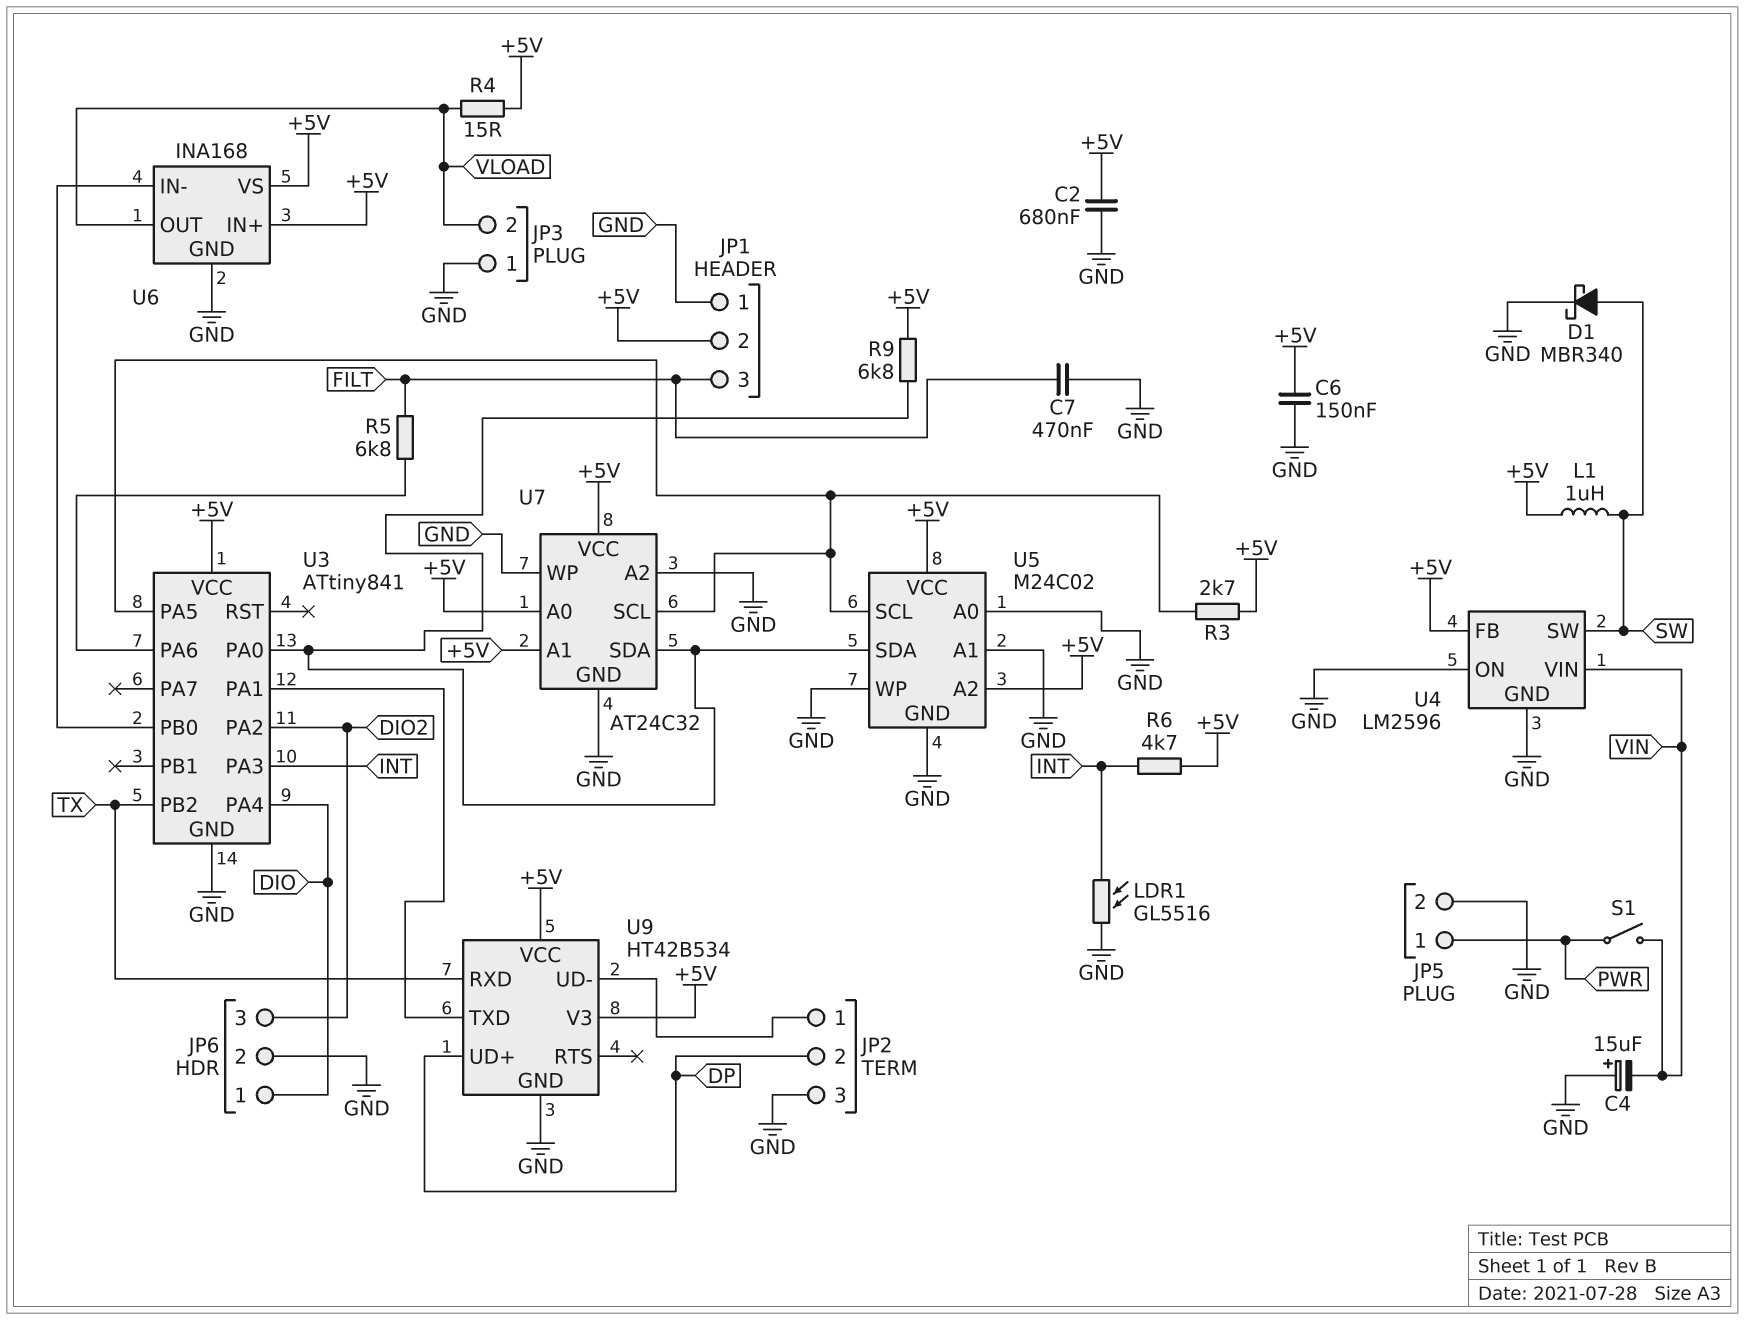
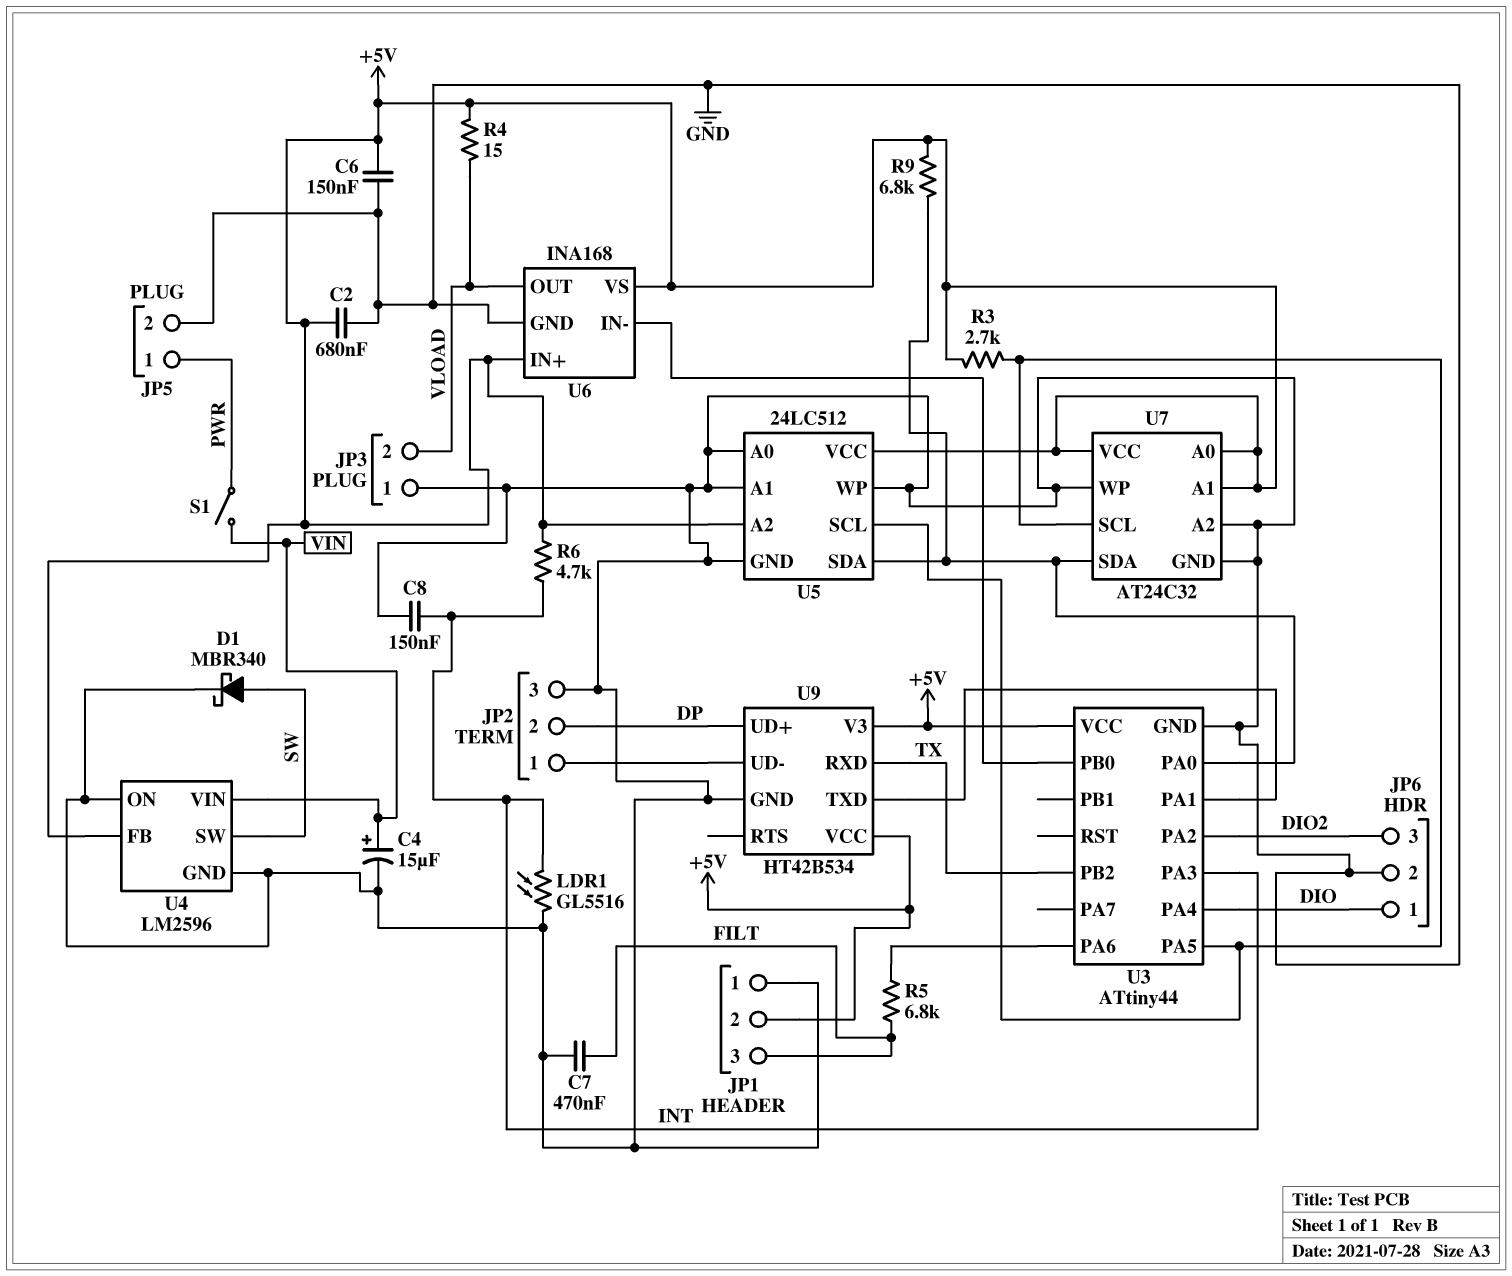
C4: 15uF (plus GND, minus VIN) -> 15uF (plus VIN, minus GND)
C8: none -> 150nF (GND, INT)
L1: 1uH (+5V, SW) -> none
U3: ATtiny841 -> ATtiny44
U5: M24C02 -> 24LC512

